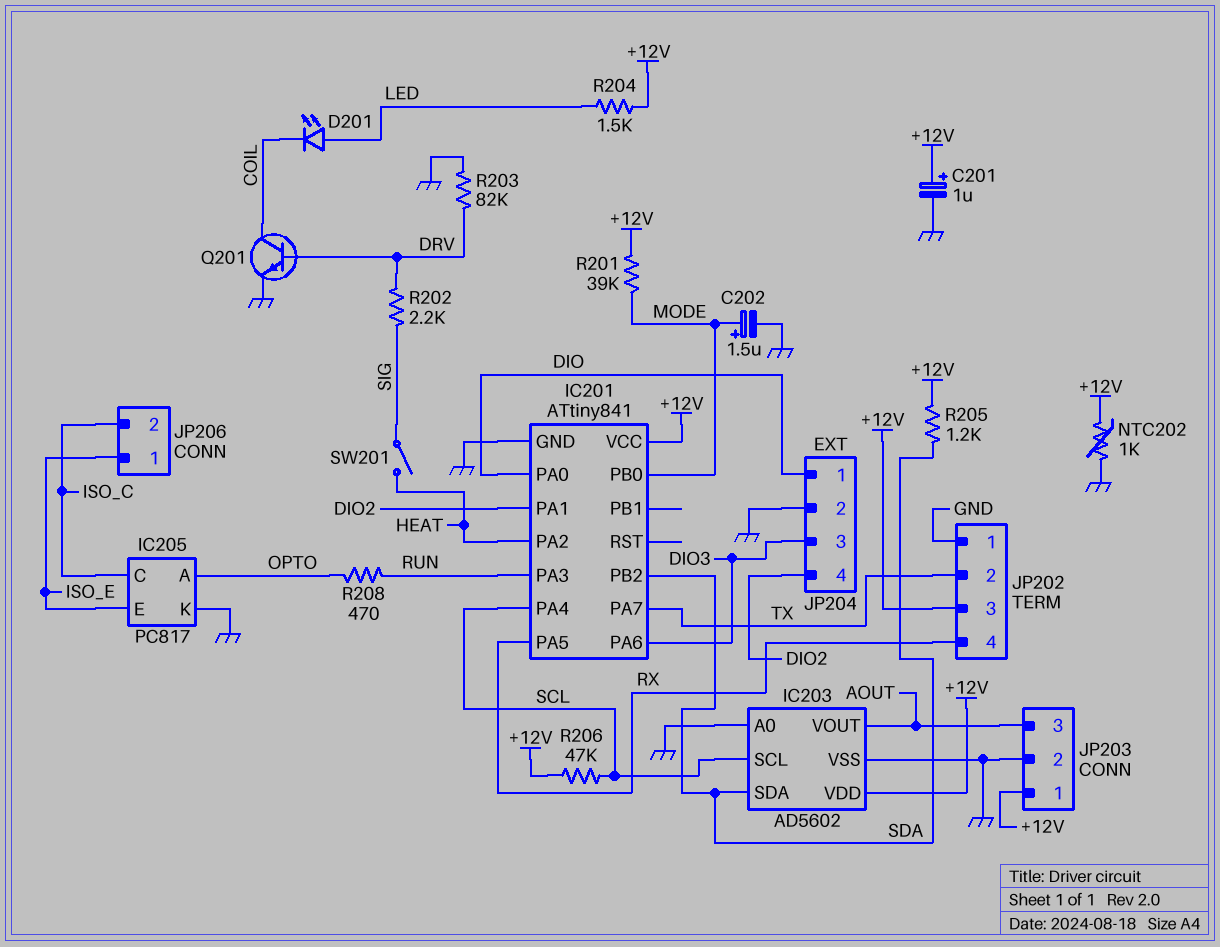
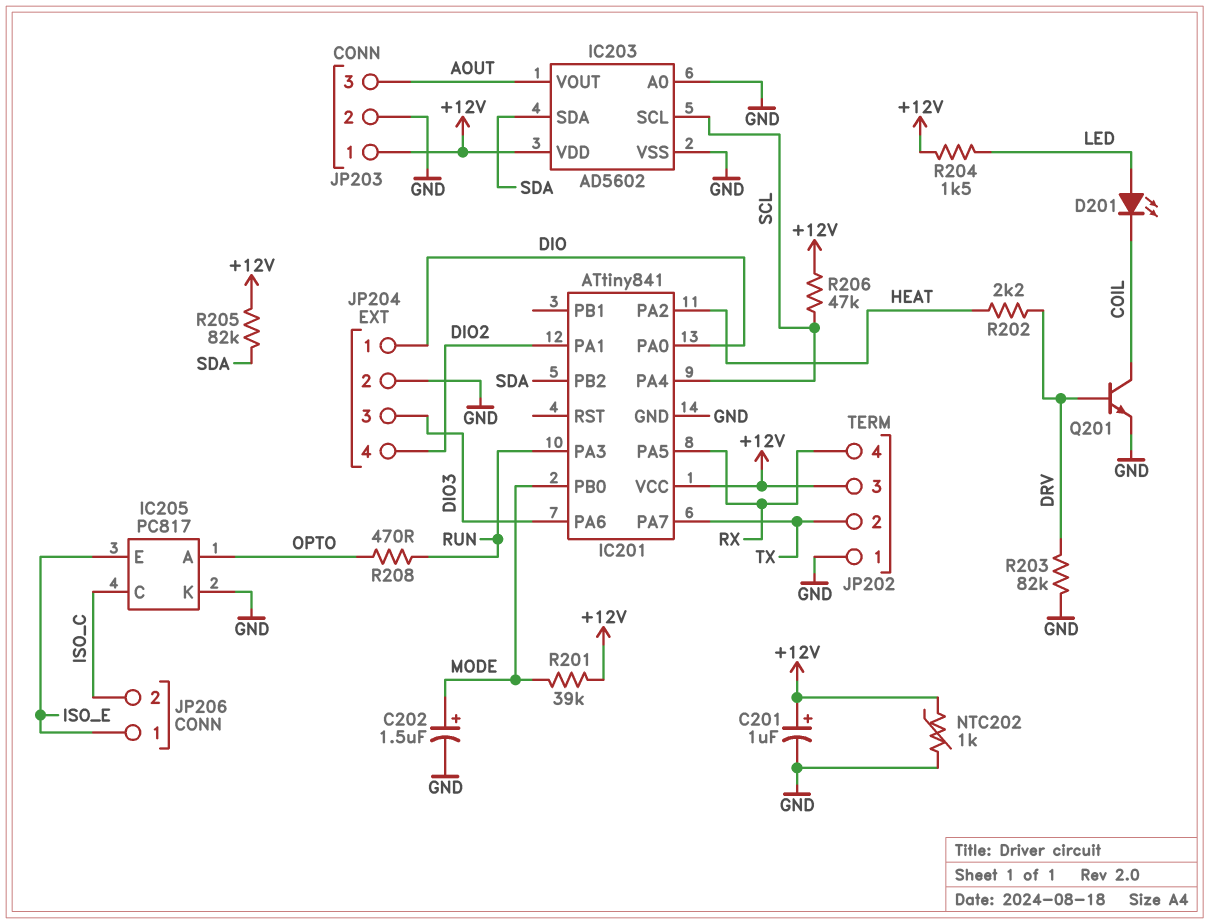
R202: 2.2k (DRV, SIG) -> 2.2k (DRV, HEAT)
R205: 1.2k (+12V, SDA) -> 82k (+12V, SDA)
SW201: switch (HEAT, SIG) -> none

